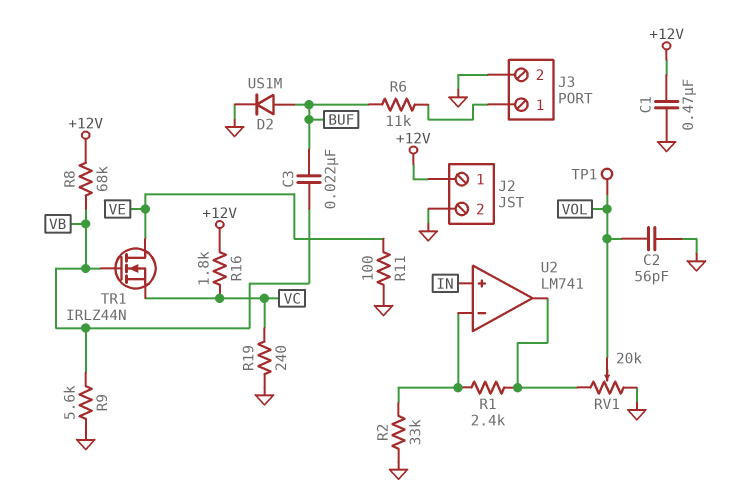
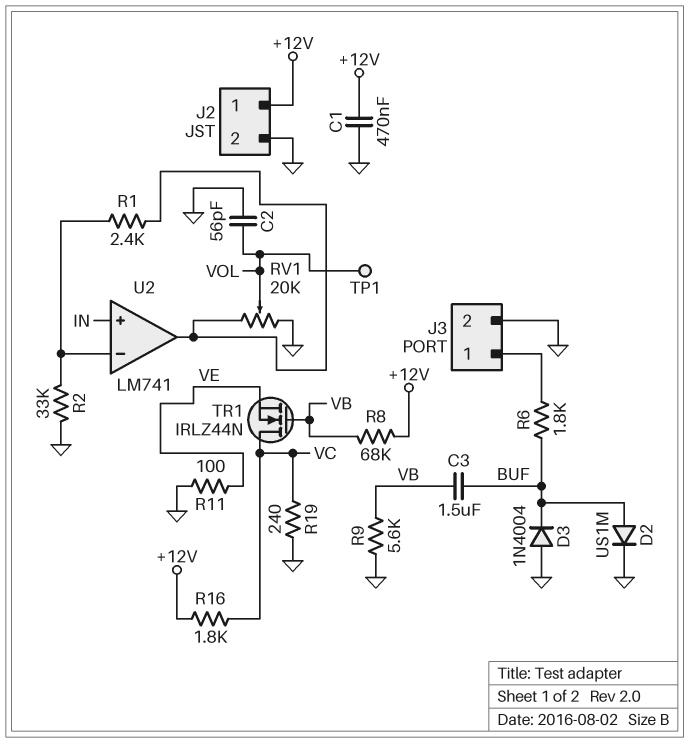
C3: 22nF (BUF, VB) -> 1.5uF (BUF, VB)
D3: none -> diode 1N4004 (A GND, K BUF)
R6: 11k (BUF, J3/1) -> 1.8k (BUF, J3/1)
TR1: NMOS IRLZ44N (G VB, D VE, S VC) -> NMOS IRLZ44N (G VB, D VC, S VE)

